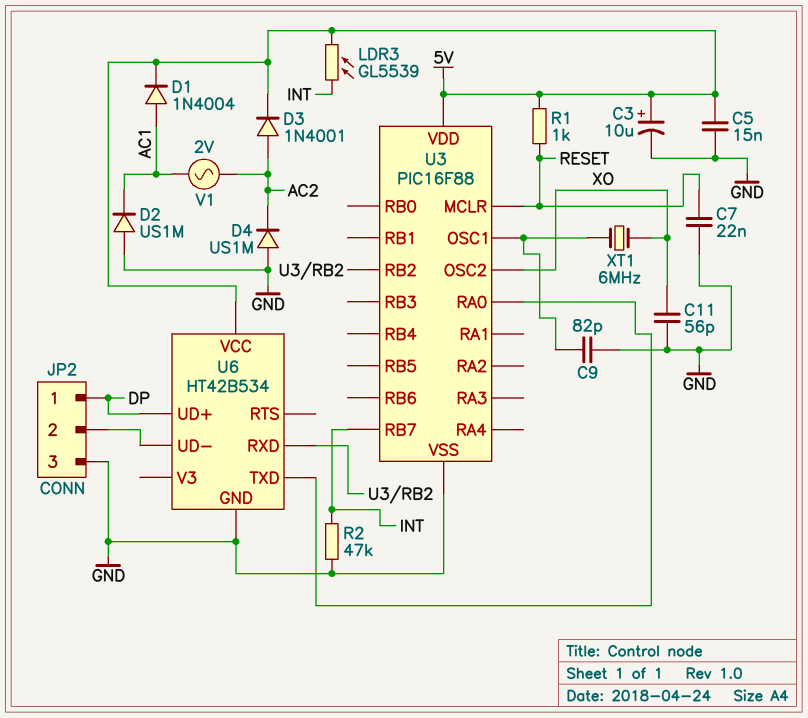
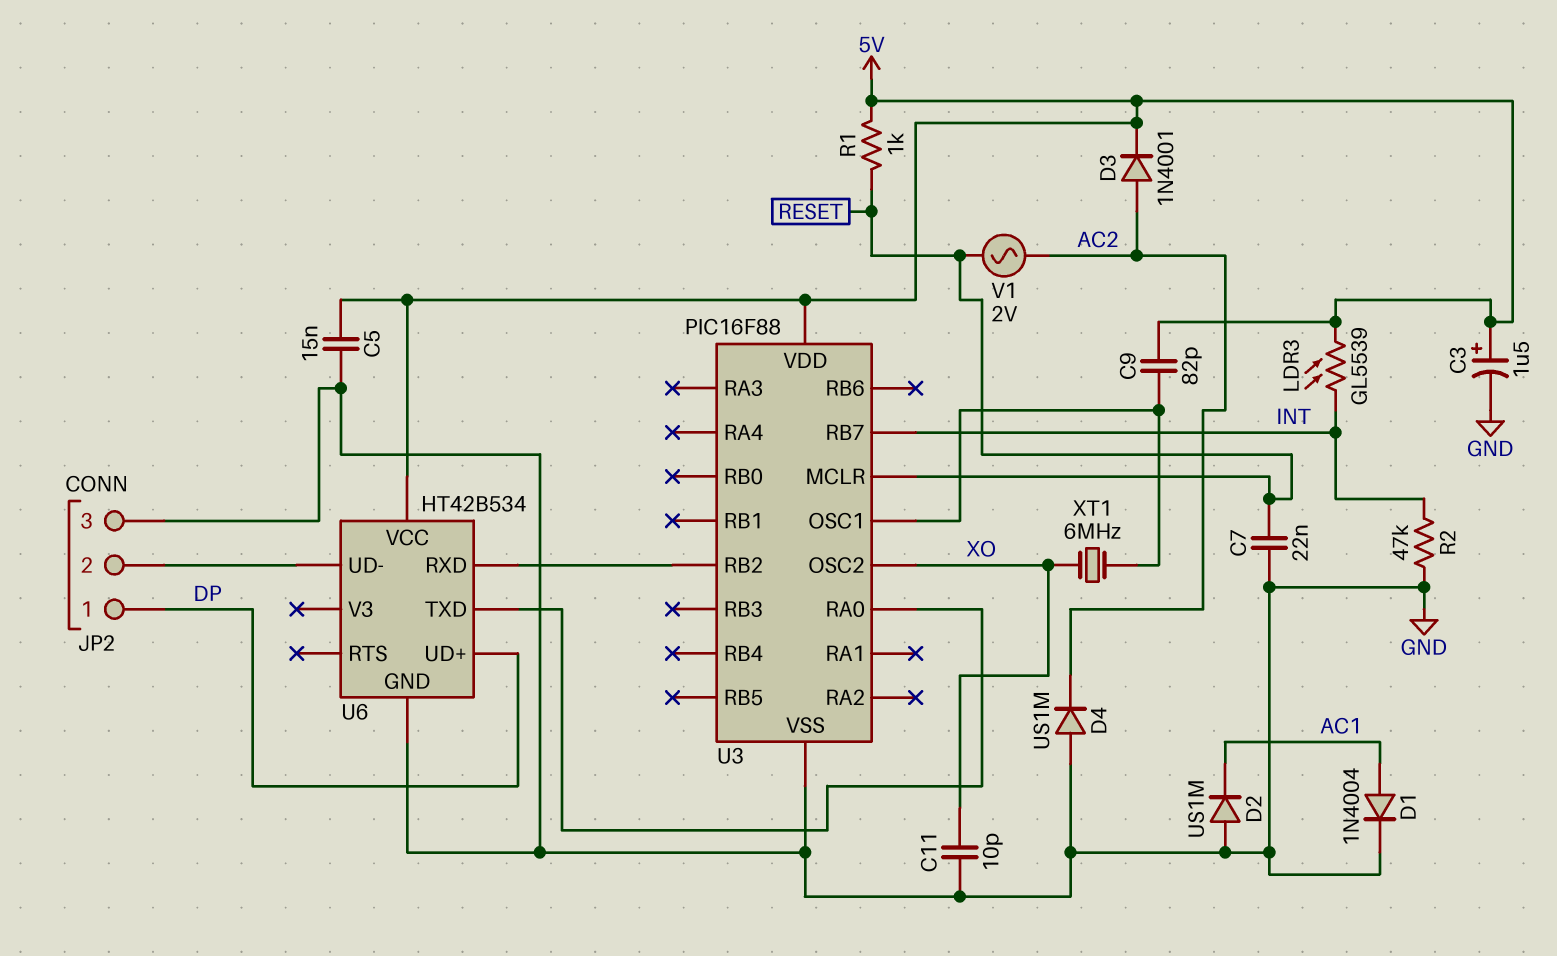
C3: 10uF (plus 5V, minus GND) -> 1.5uF (plus 5V, minus GND)
C9: 82pF (GND, U3/OSC1) -> 82pF (5V, U3/OSC1)
C11: 56pF (GND, XO) -> 10pF (GND, XO)
D1: diode 1N4004 (A AC1, K 5V) -> diode 1N4004 (A AC1, K GND)
V1: AC 2V (AC1, AC2) -> AC 2V (AC2, RESET)

